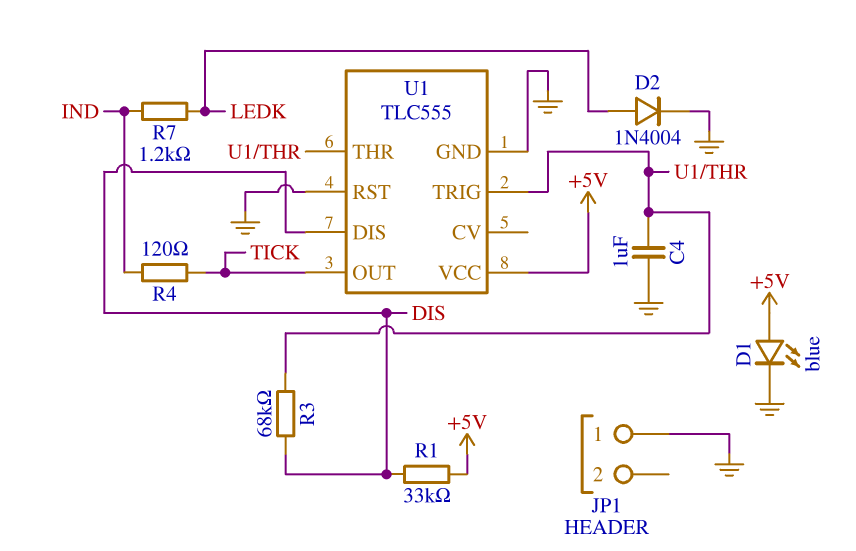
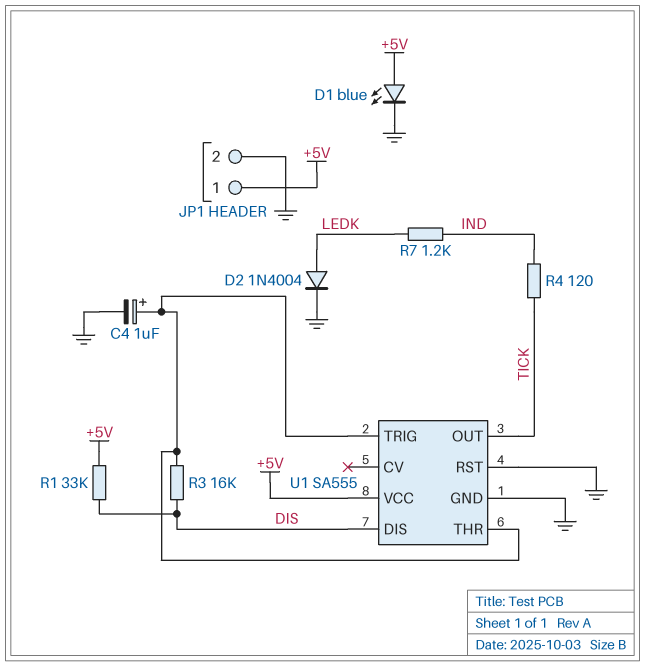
C4: 1uF (GND, U1/THR) -> 1uF (plus U1/THR, minus GND)
JP1 pin 1: GND -> +5V
JP1 pin 2: none -> GND
R3: 68k (DIS, U1/THR) -> 16k (DIS, U1/THR)
U1: TLC555 -> SA555

